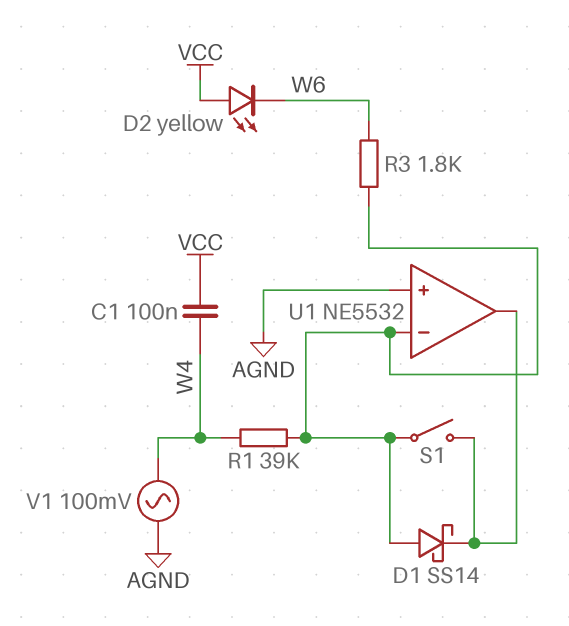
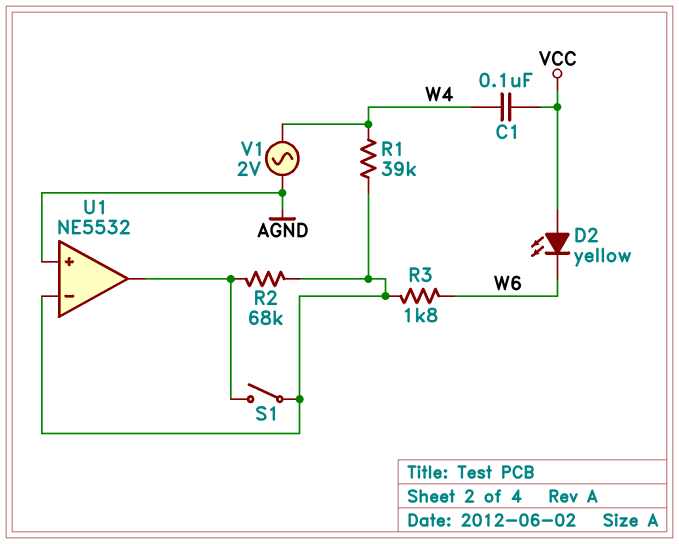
D1: schottky SS14 (A U1/in-, K U1/out) -> none
R2: none -> 68k (U1/in-, U1/out)
V1: AC 100mV (AGND, W4) -> AC 2V (AGND, W4)

